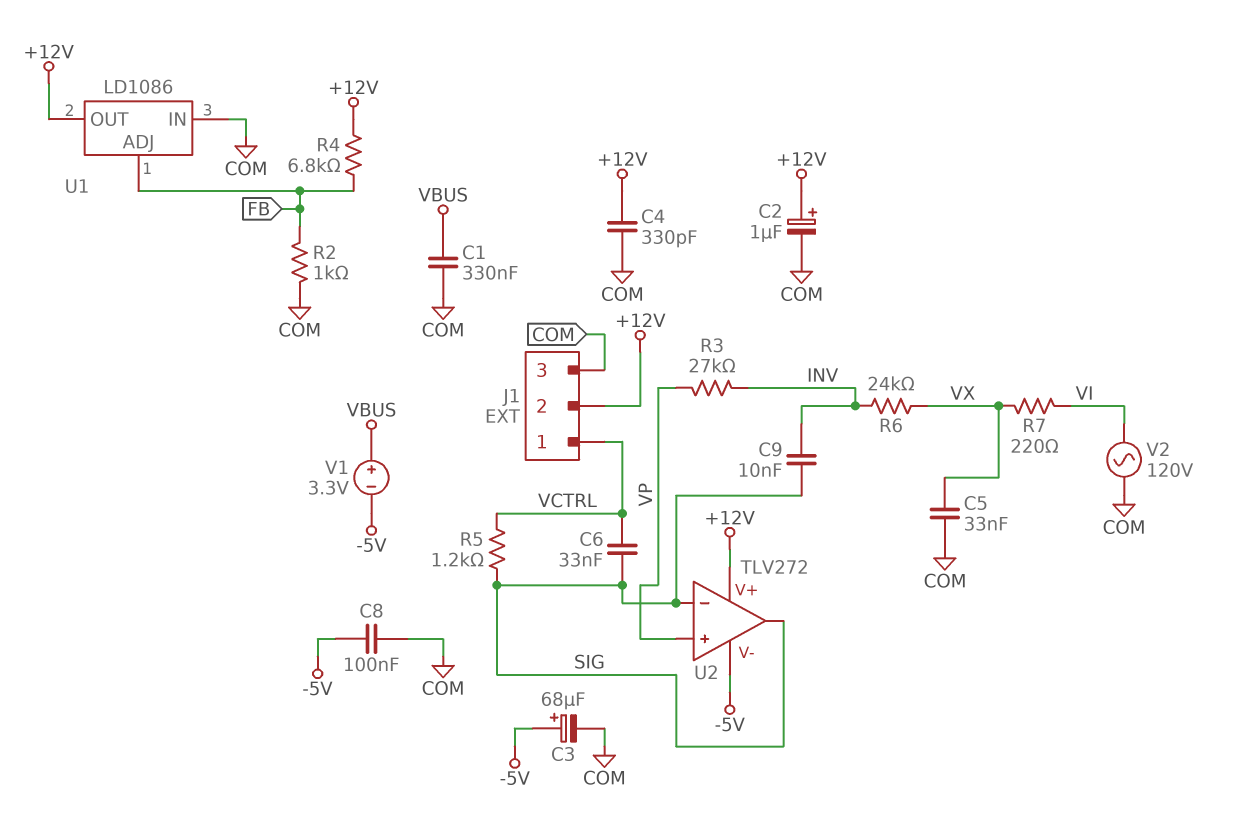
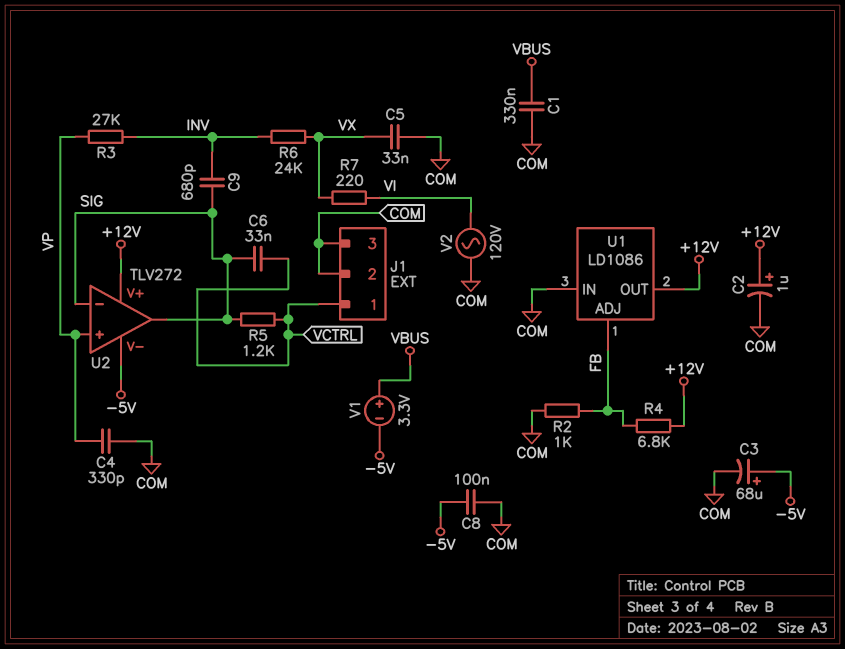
C4: 330pF (+12V, COM) -> 330pF (COM, VP)
C9: 10nF (INV, SIG) -> 680pF (INV, SIG)
J1 pin 2: +12V -> COM

